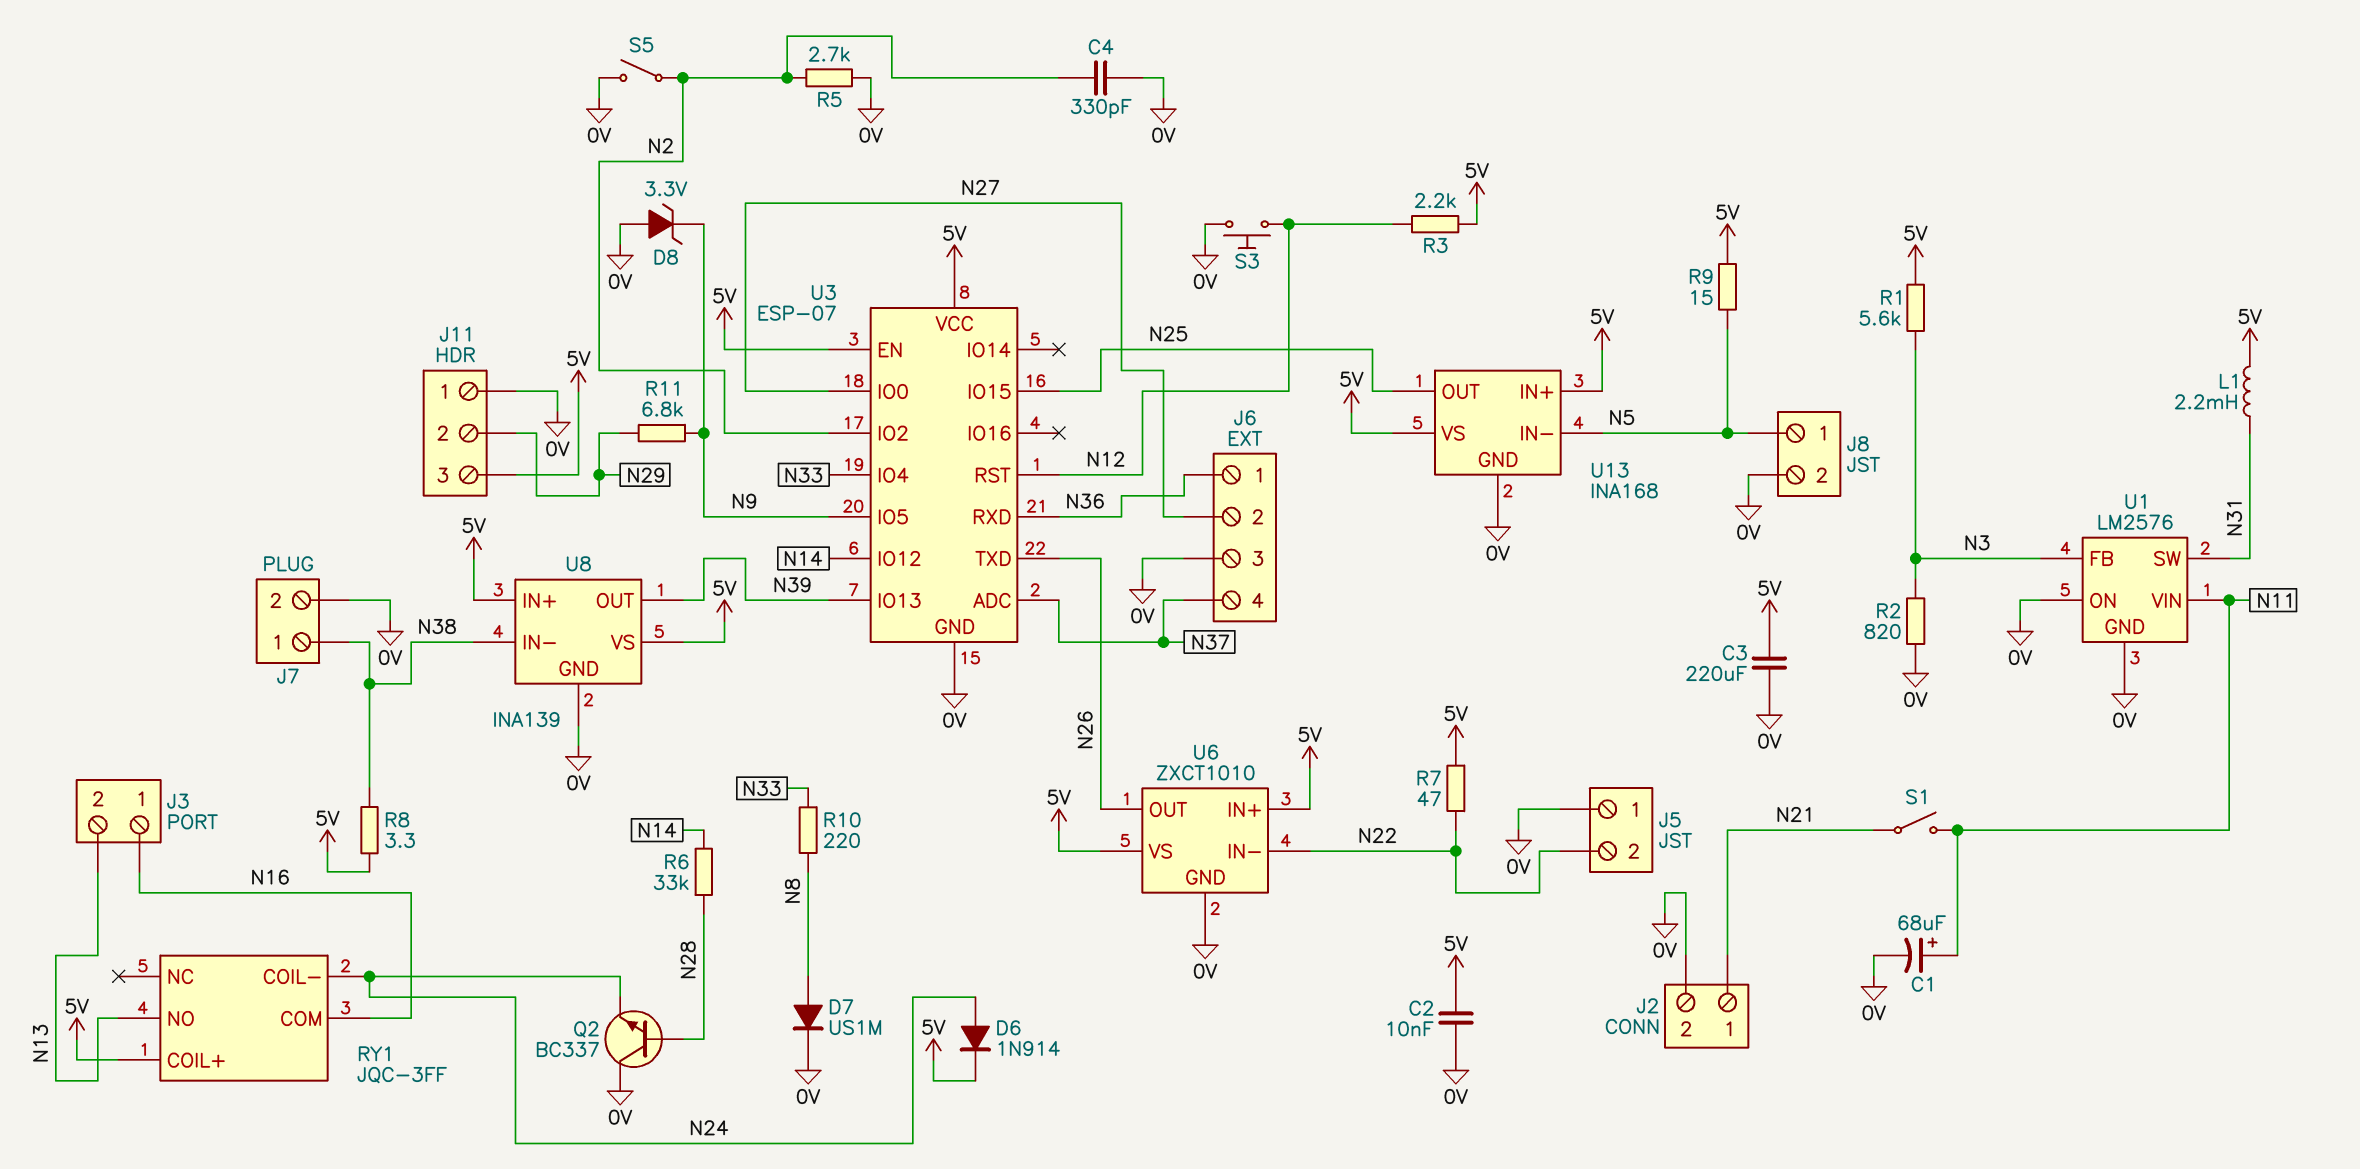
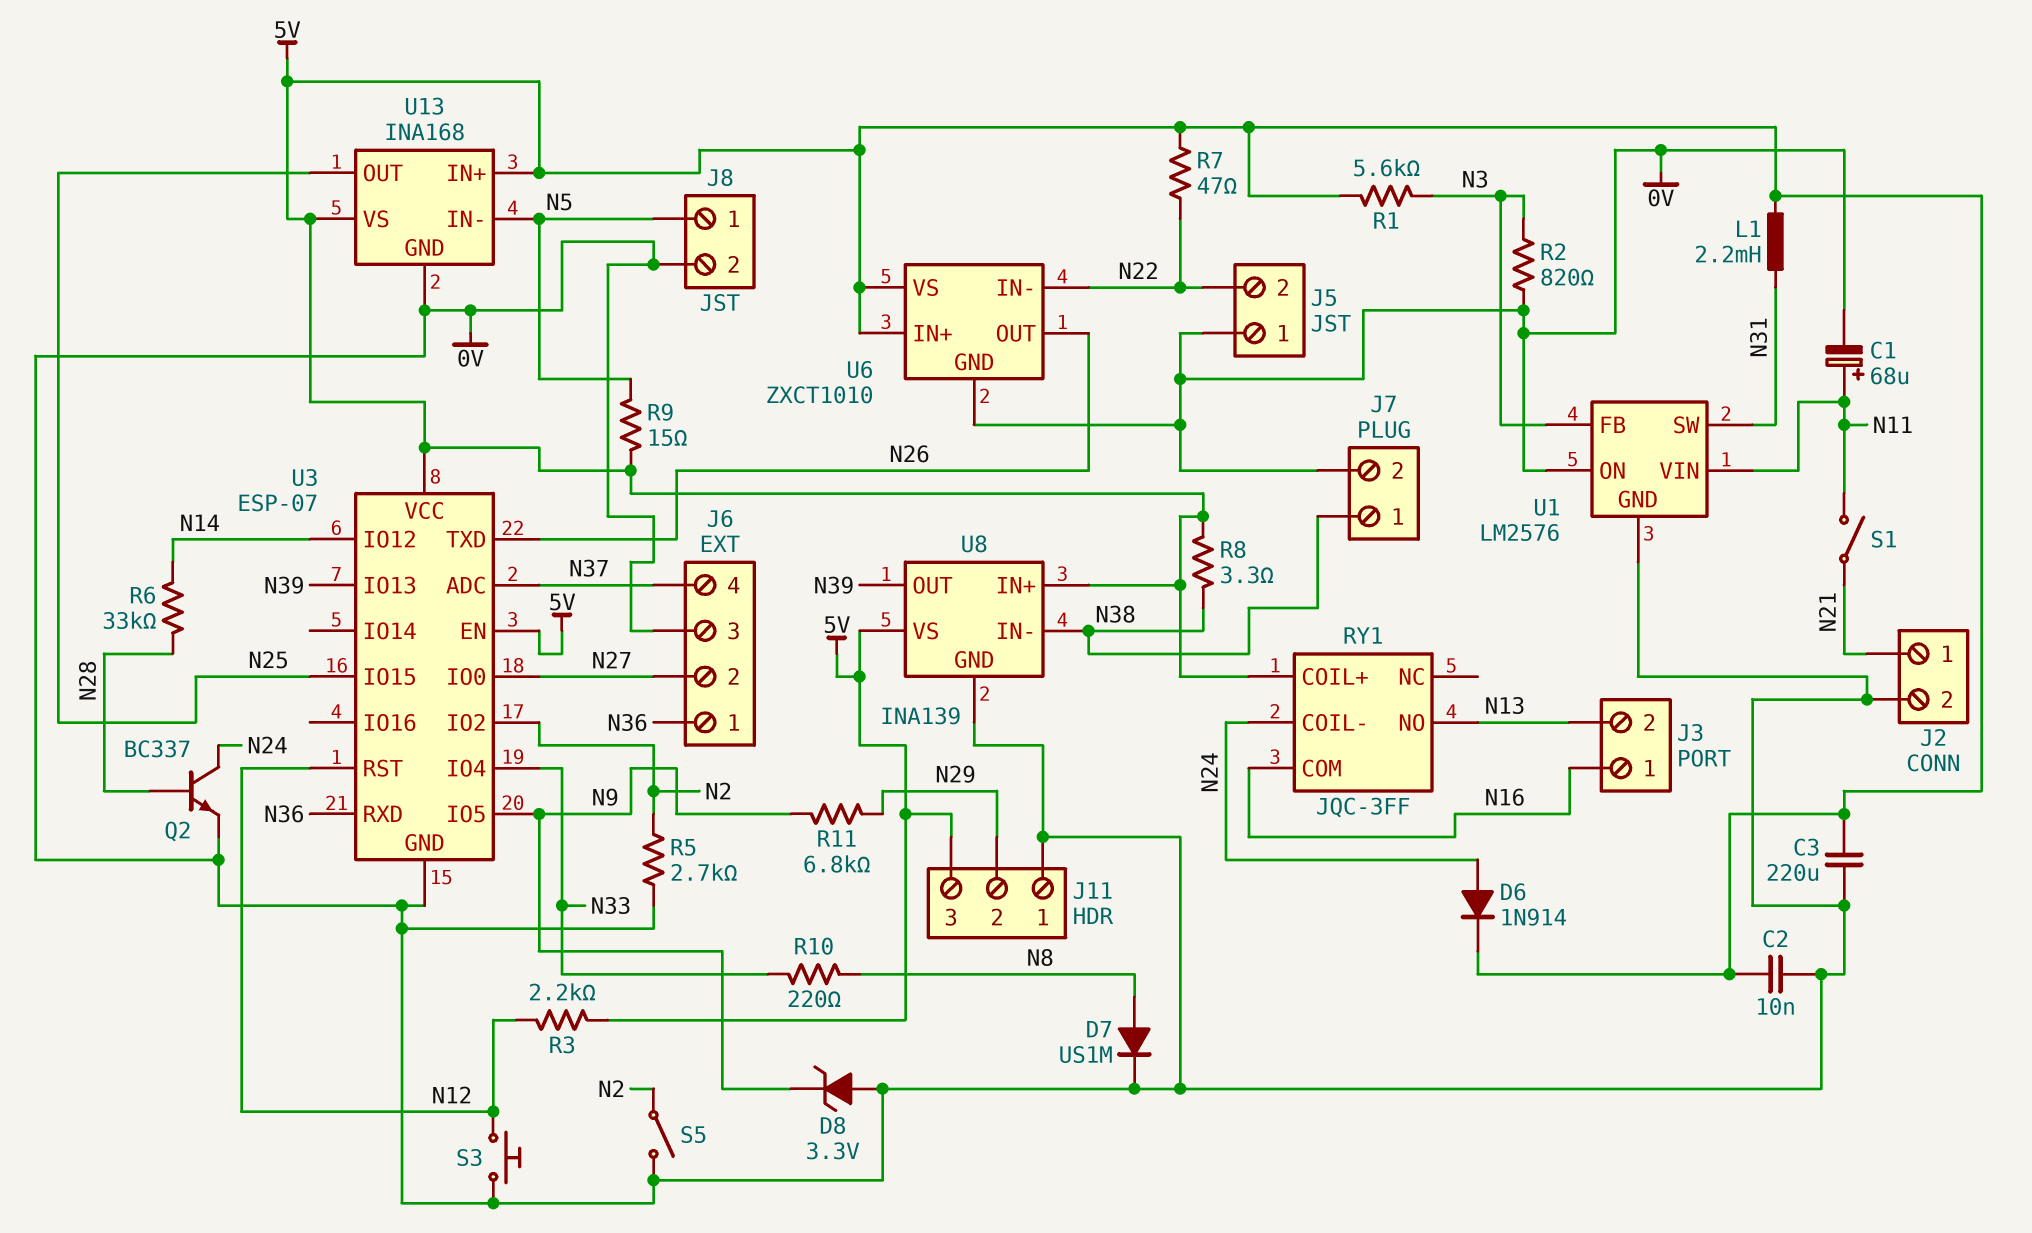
C4: 330pF (0V, N2) -> none
Q2: NPN BC337 (B N28, C 0V, E N24) -> NPN BC337 (B N28, C N24, E 0V)

